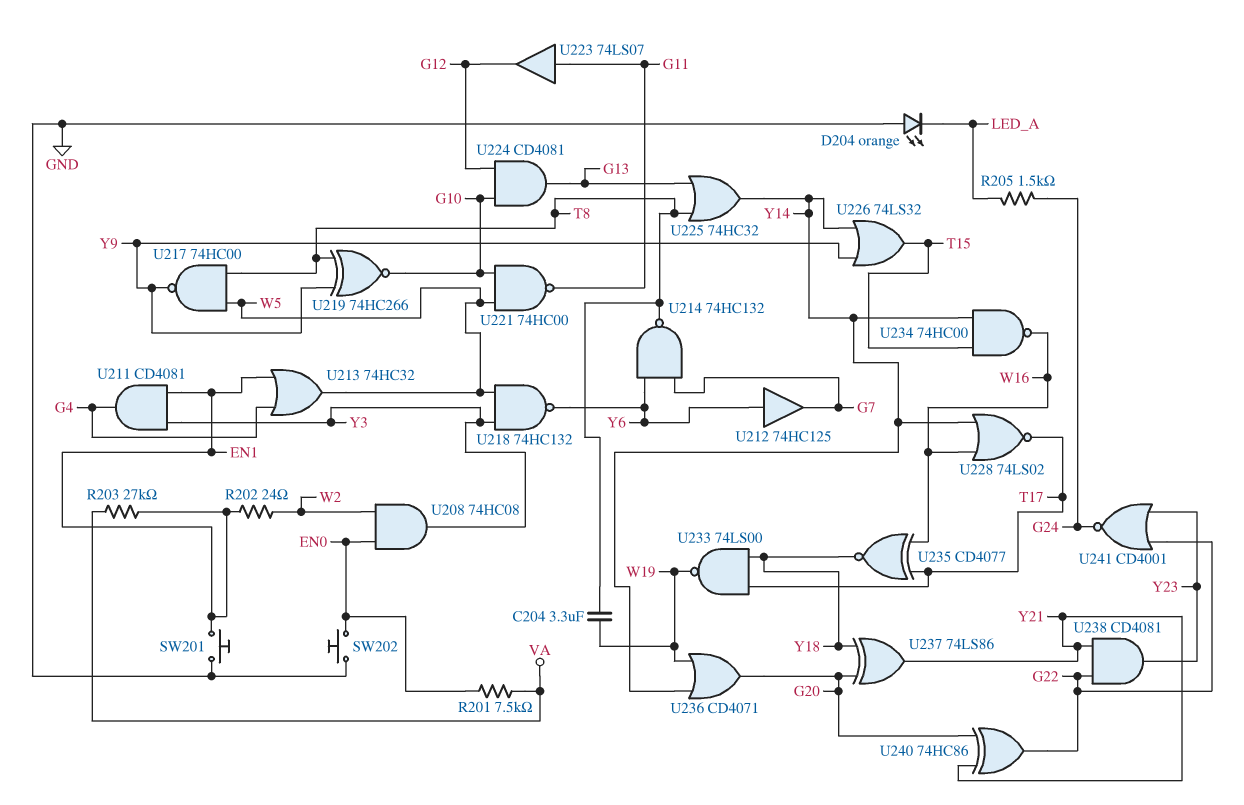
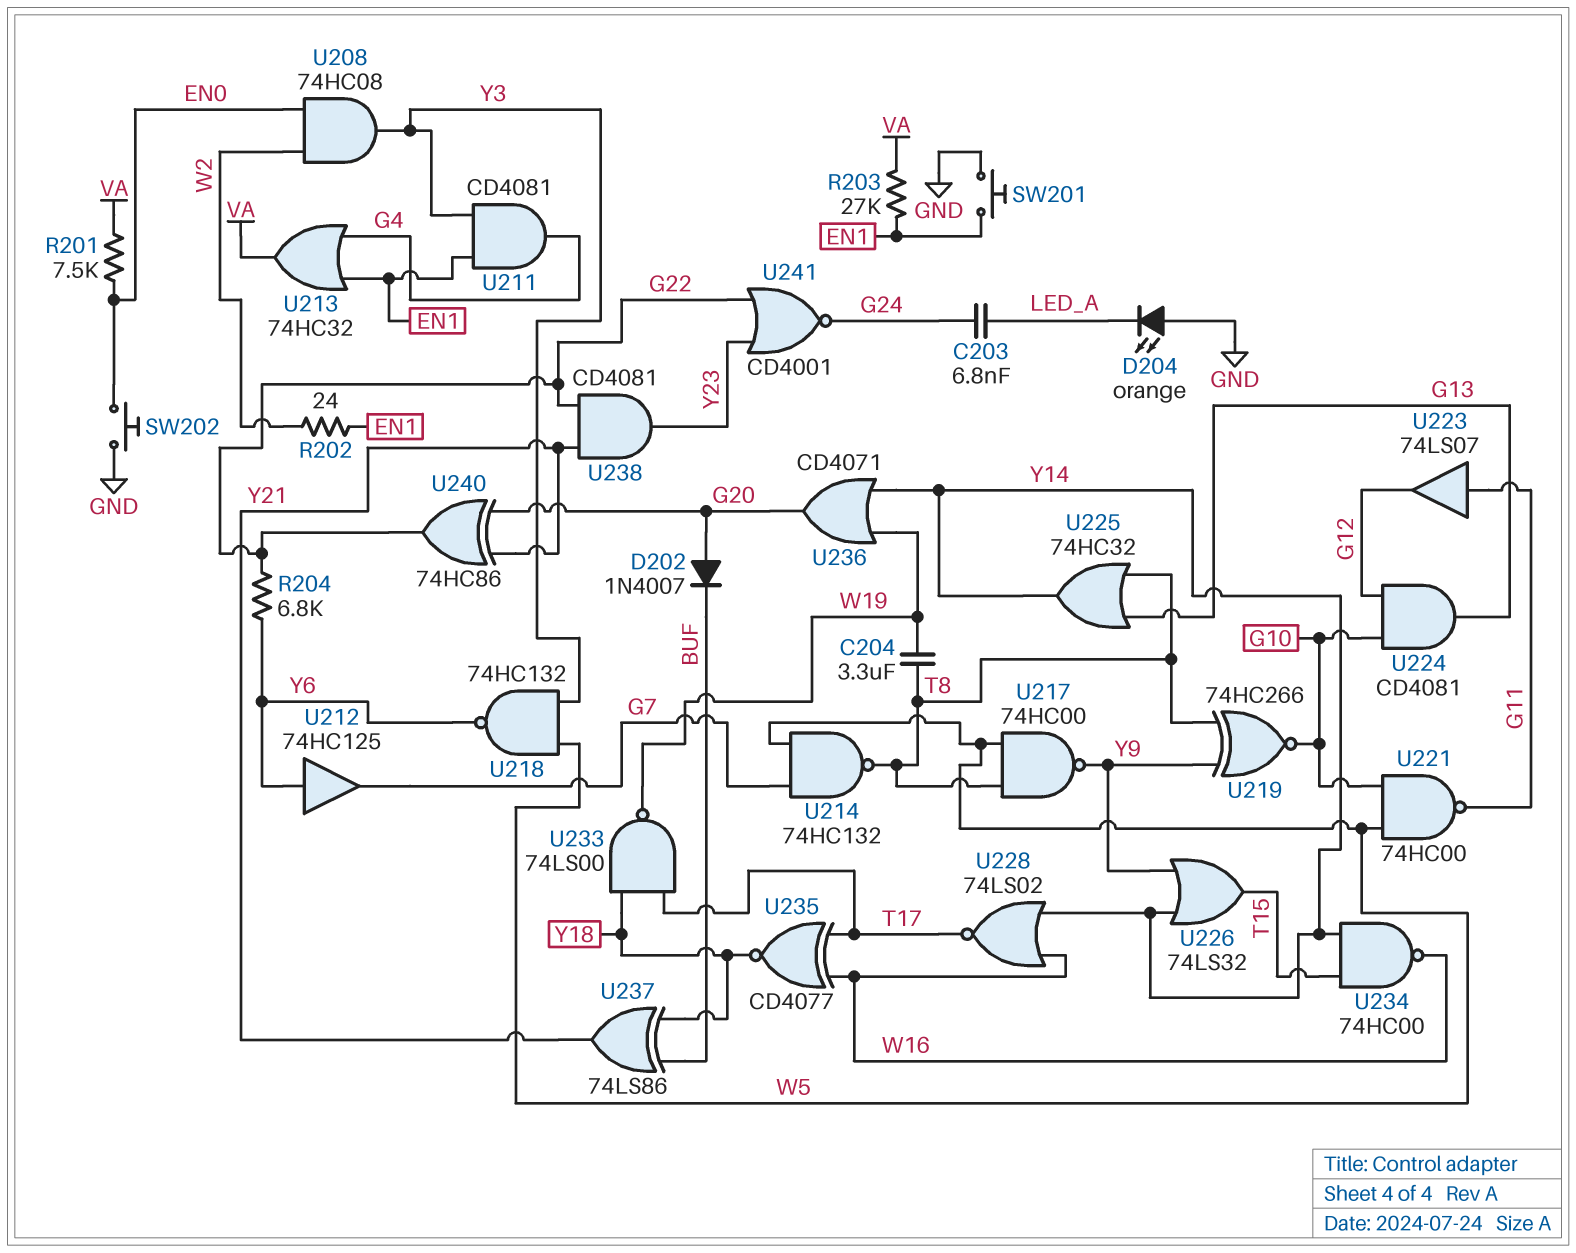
C203: none -> 6.8nF (G24, LED_A)
D202: none -> diode 1N4007 (A G20, K BUF)
R204: none -> 6.8k (G22, Y6)
R205: 1.5k (G24, LED_A) -> none
U213: OR 74HC32 (in EN1, in G4, out W5) -> OR 74HC32 (in EN1, in G4, out VA)
U214: NAND 74HC132 (in G7, in Y6, out T8) -> NAND 74HC132 (in G7, in W5, out T8)
U237: XOR 74LS86 (in G20, in Y18, out Y21) -> XOR 74LS86 (in BUF, in Y18, out Y21)

